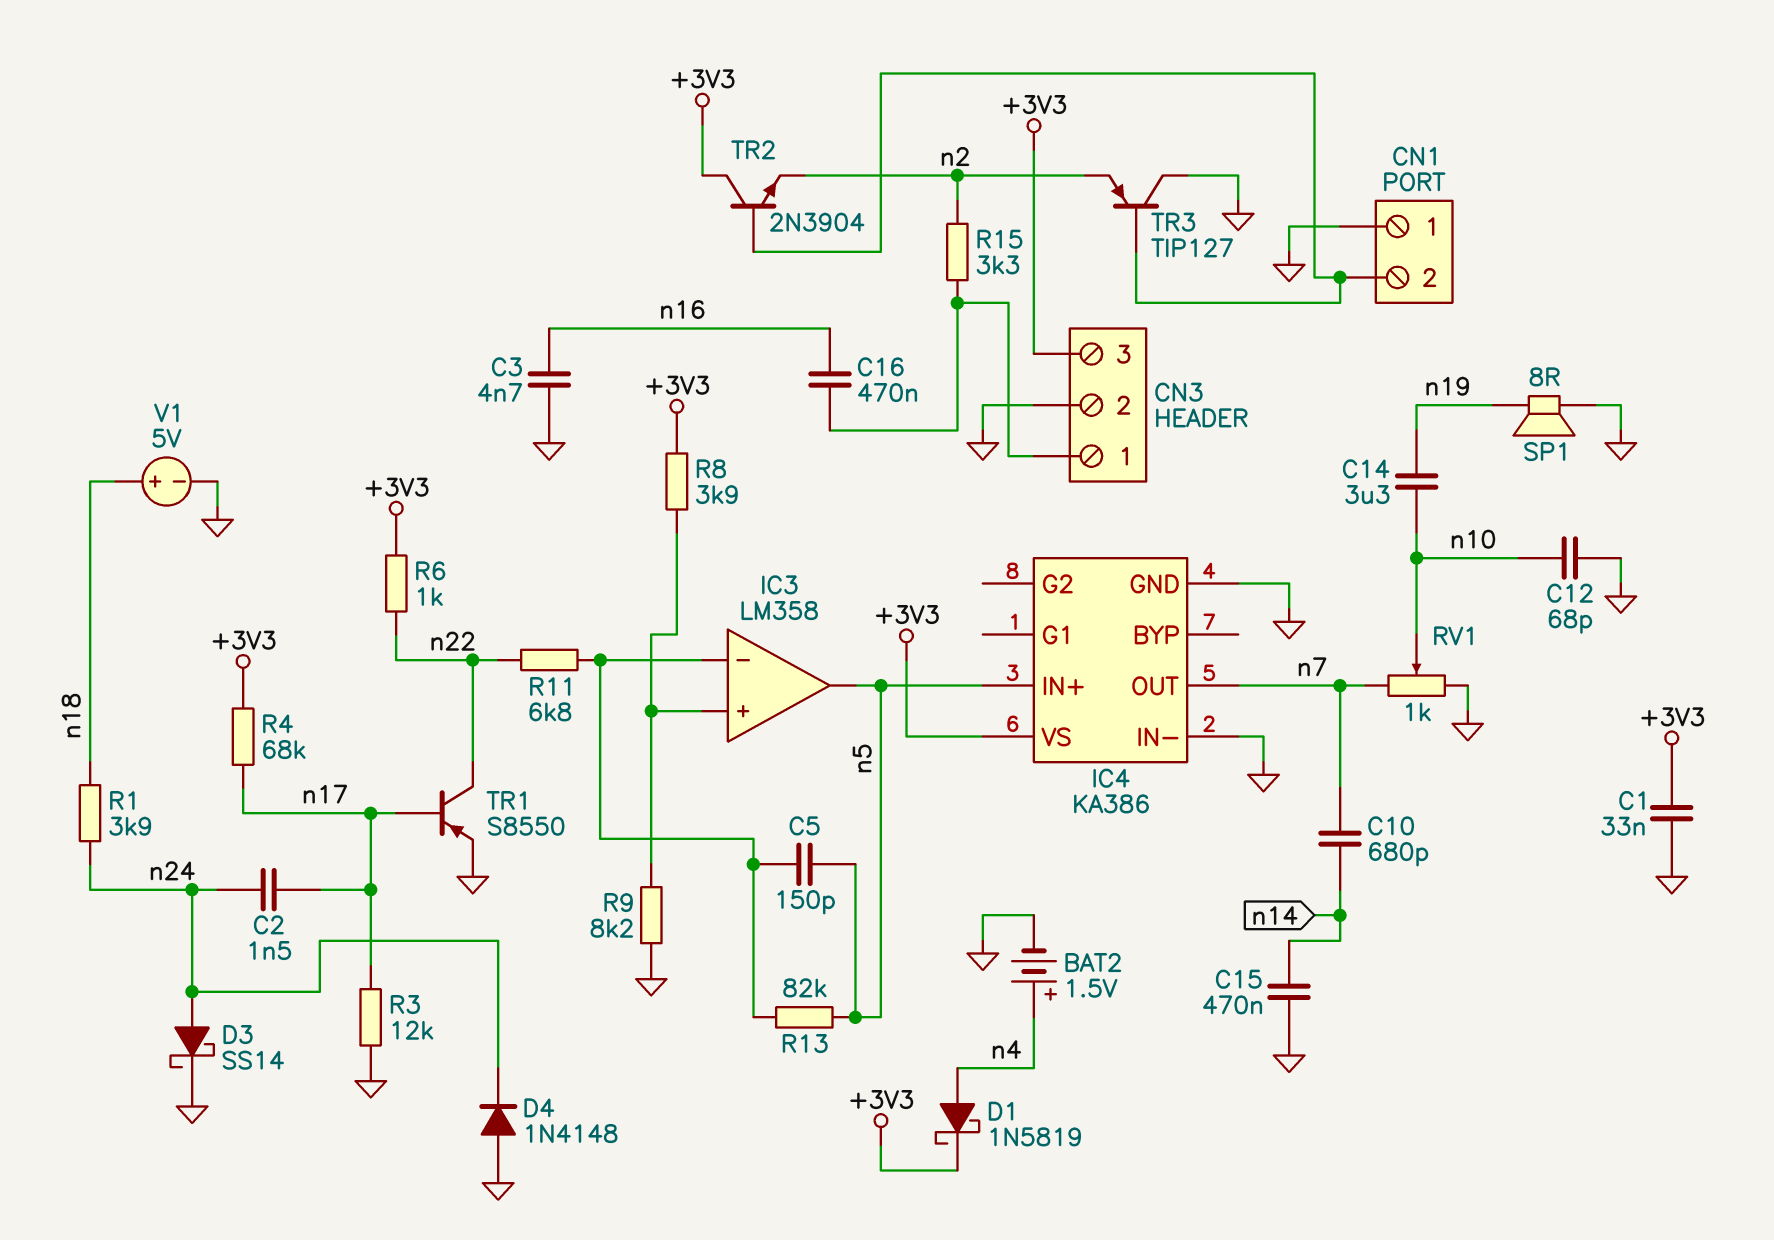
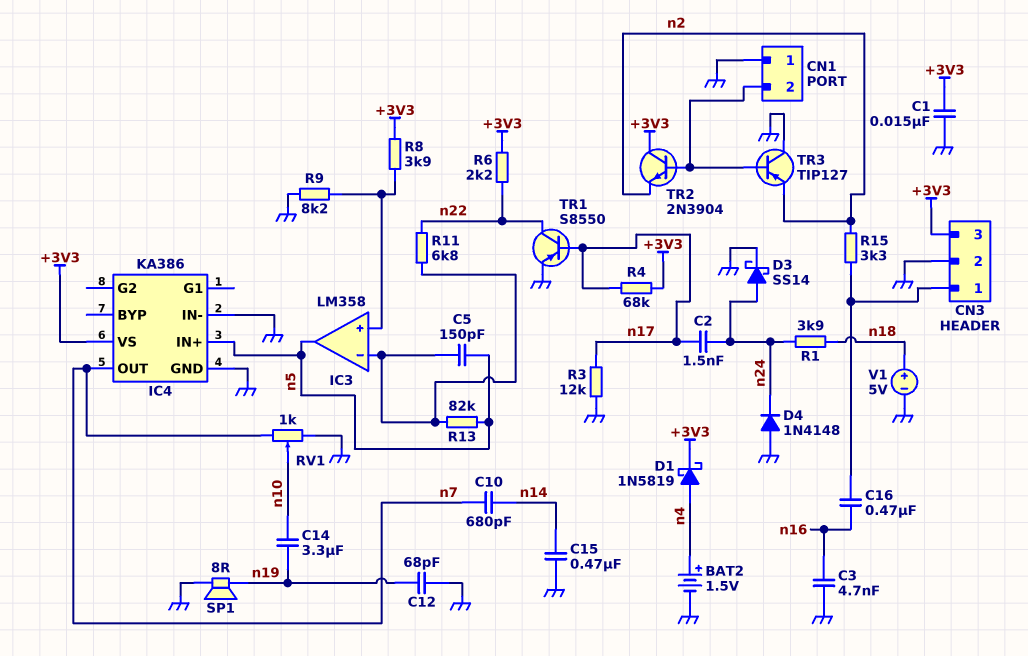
C1: 33nF (+3V3, GND) -> 15nF (+3V3, GND)
C12: 68pF (GND, n10) -> 68pF (GND, n19)
R6: 1k (+3V3, n22) -> 2.2k (+3V3, n22)

